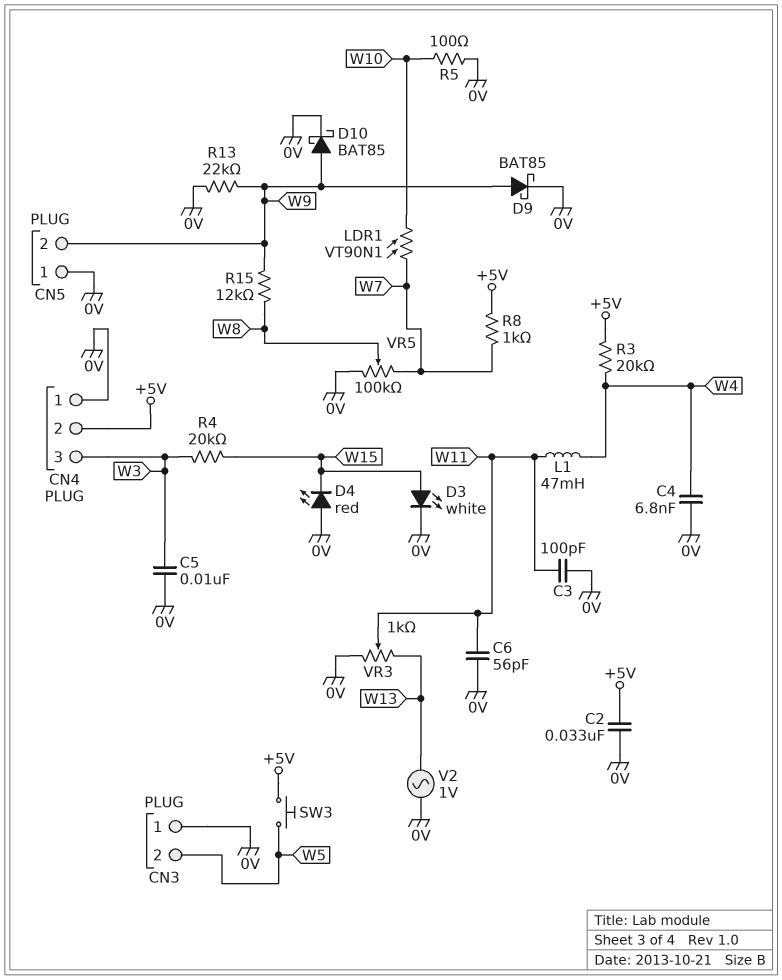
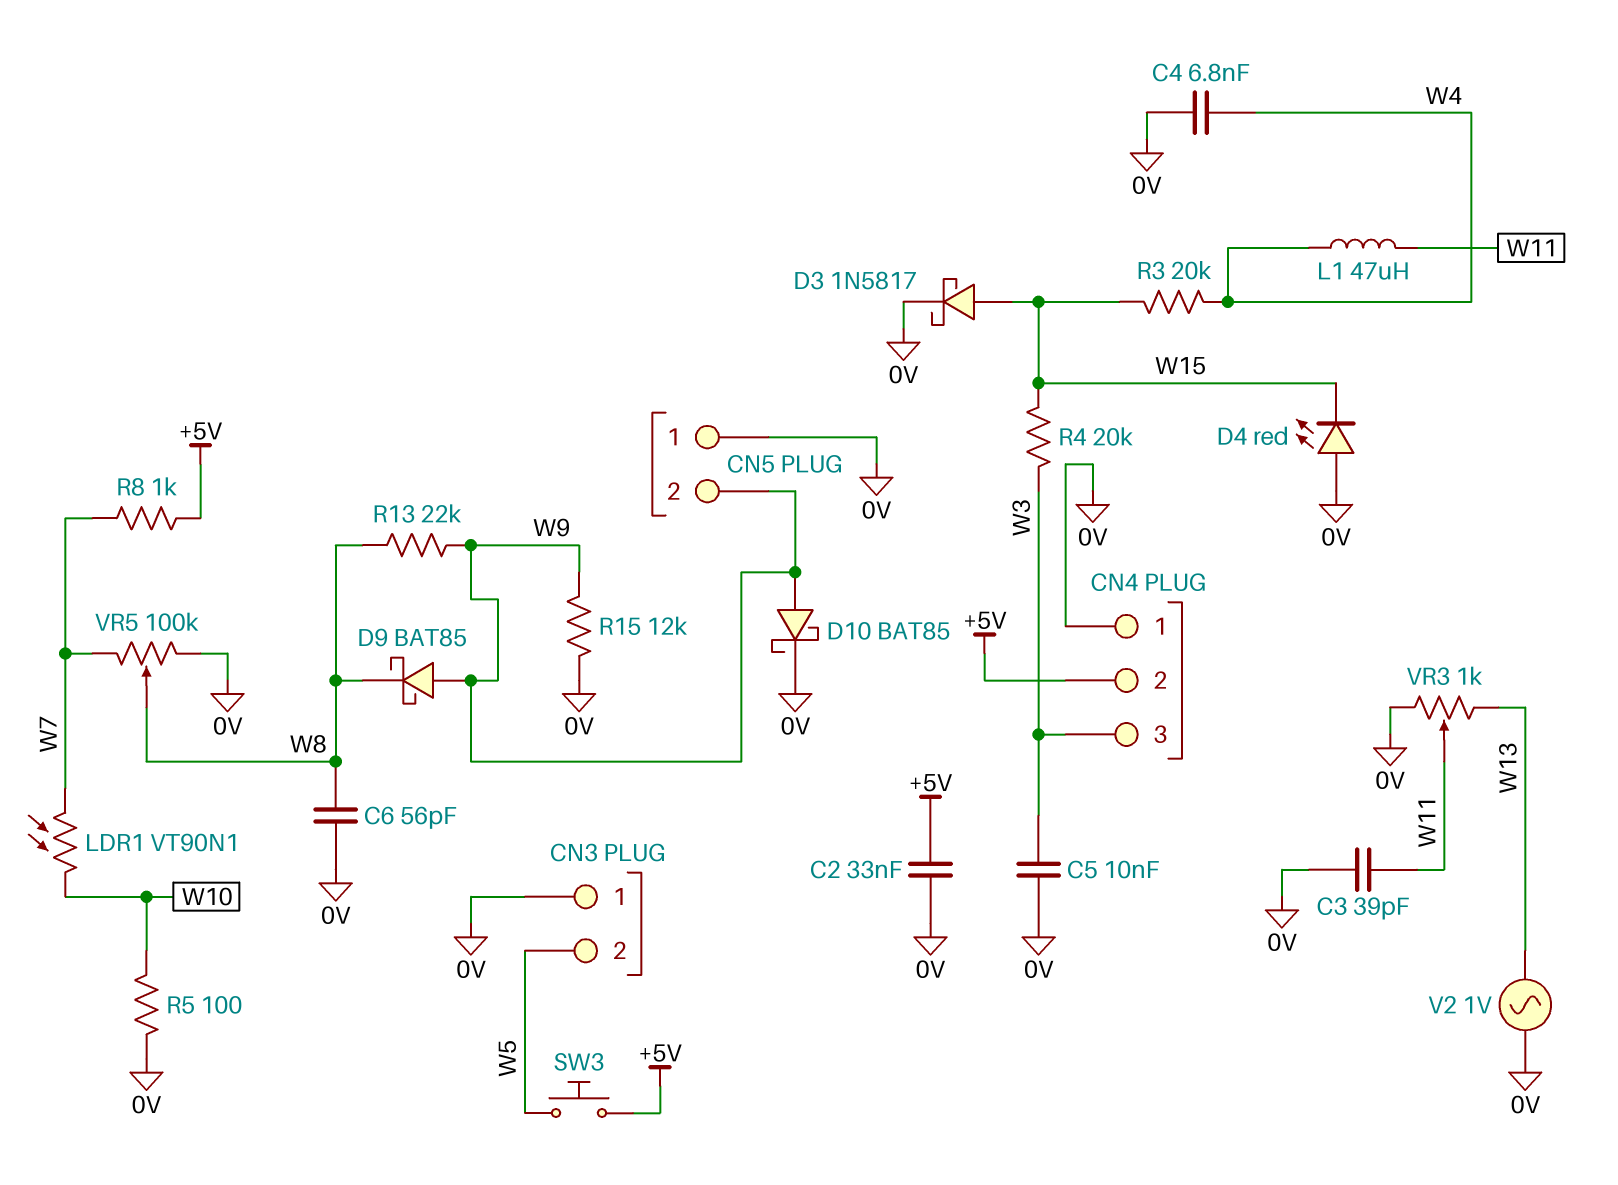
C3: 100pF (0V, W11) -> 39pF (0V, W11)
C6: 56pF (0V, W11) -> 56pF (0V, W8)
D3: LED white (A W15, K 0V) -> schottky 1N5817 (A W15, K 0V)
D9: schottky BAT85 (A W9, K 0V) -> schottky BAT85 (A W9, K W8)
L1: 47mH (W4, W11) -> 47uH (W4, W11)
R3: 20k (+5V, W4) -> 20k (W4, W15)
R13: 22k (0V, W9) -> 22k (W8, W9)
R15: 12k (W8, W9) -> 12k (0V, W9)

